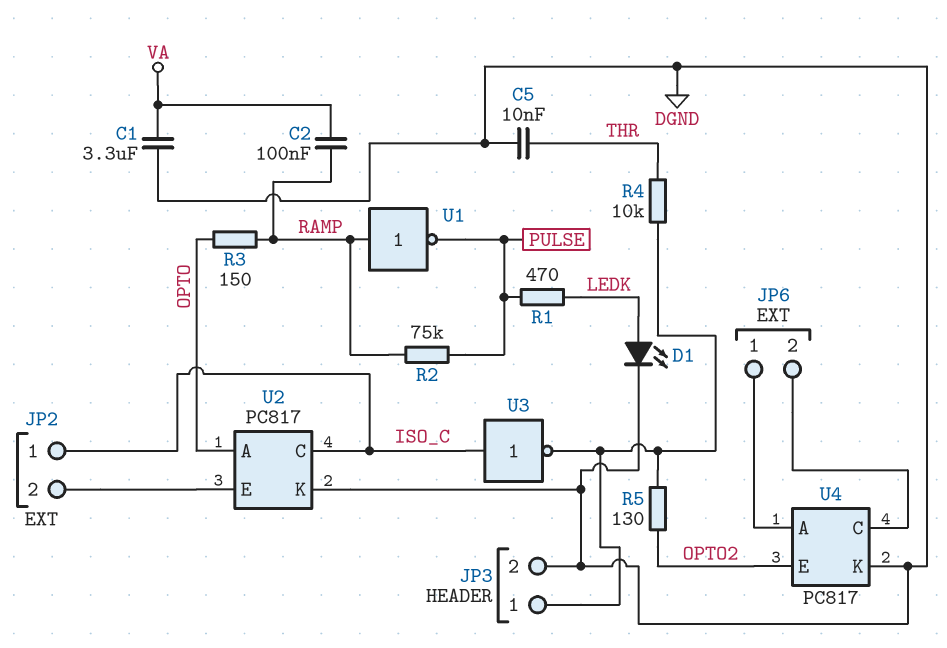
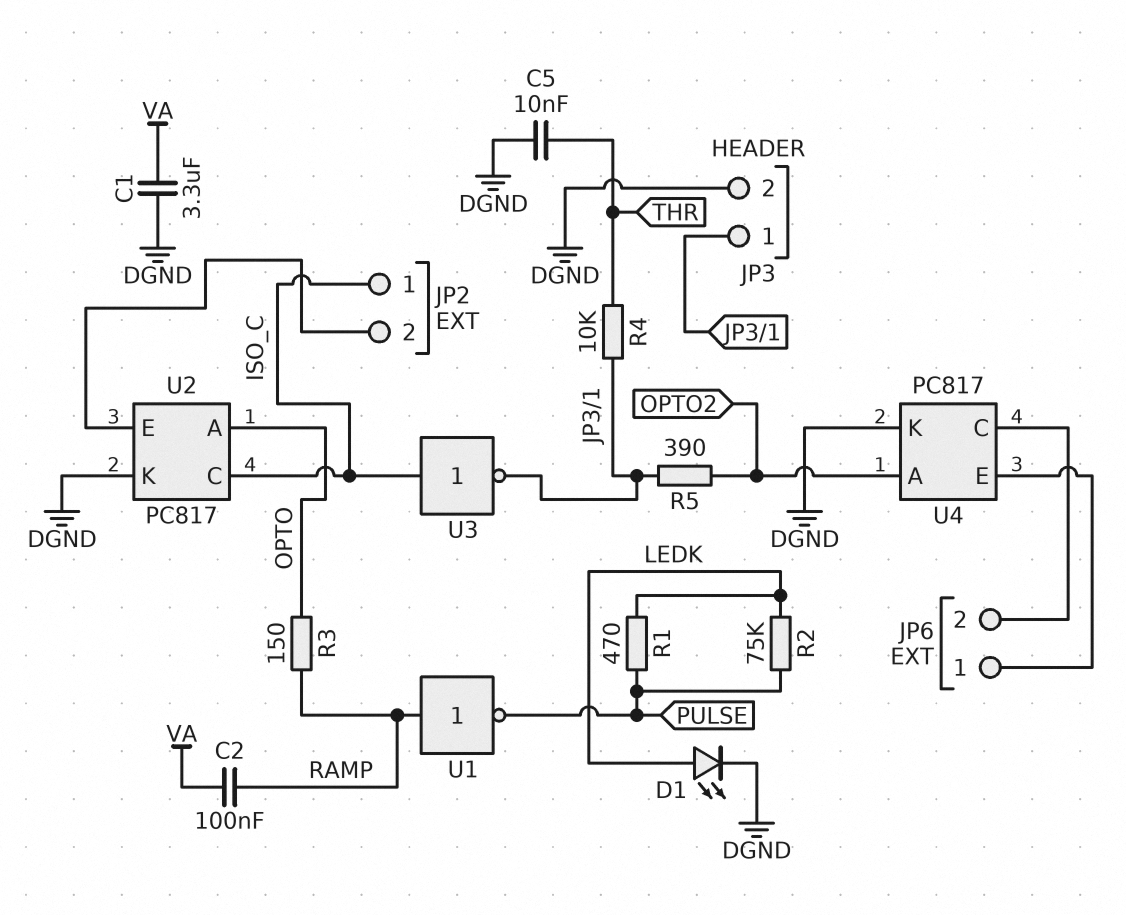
R2: 75k (PULSE, RAMP) -> 75k (LEDK, PULSE)
R5: 130 (JP3/1, OPTO2) -> 390 (JP3/1, OPTO2)
U4 pin A: JP6/1 -> OPTO2
U4 pin E: OPTO2 -> JP6/1

